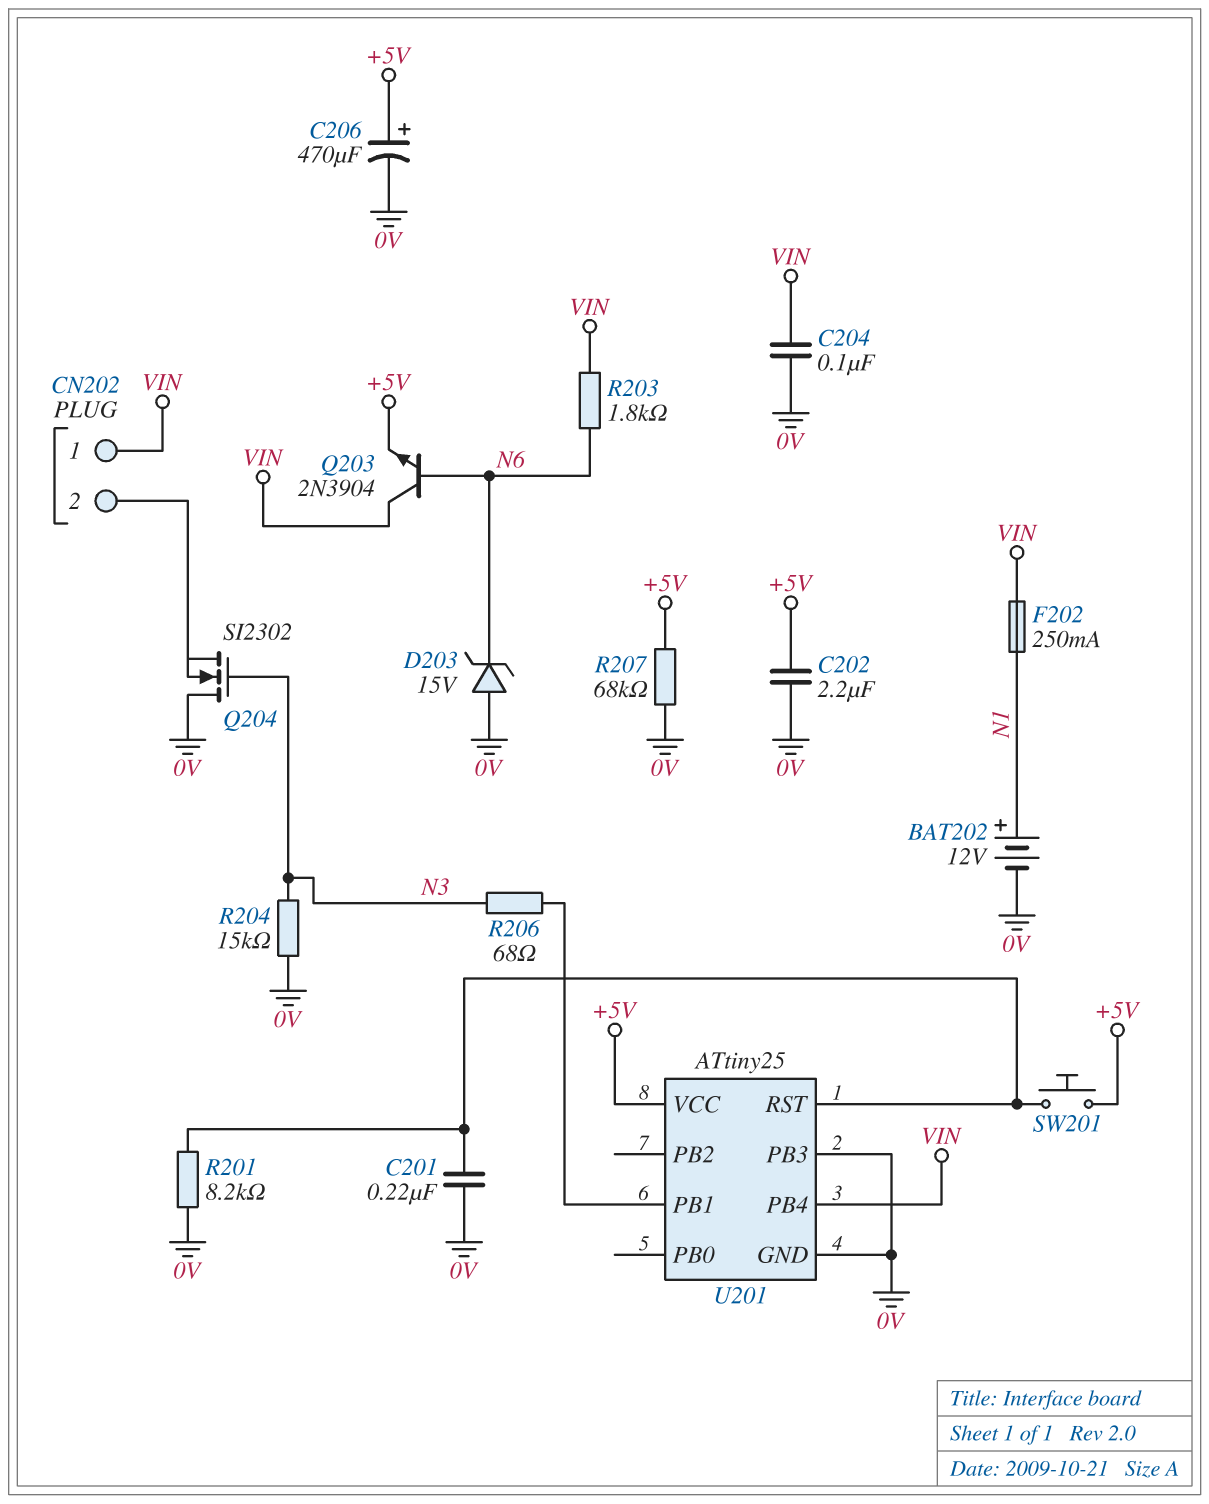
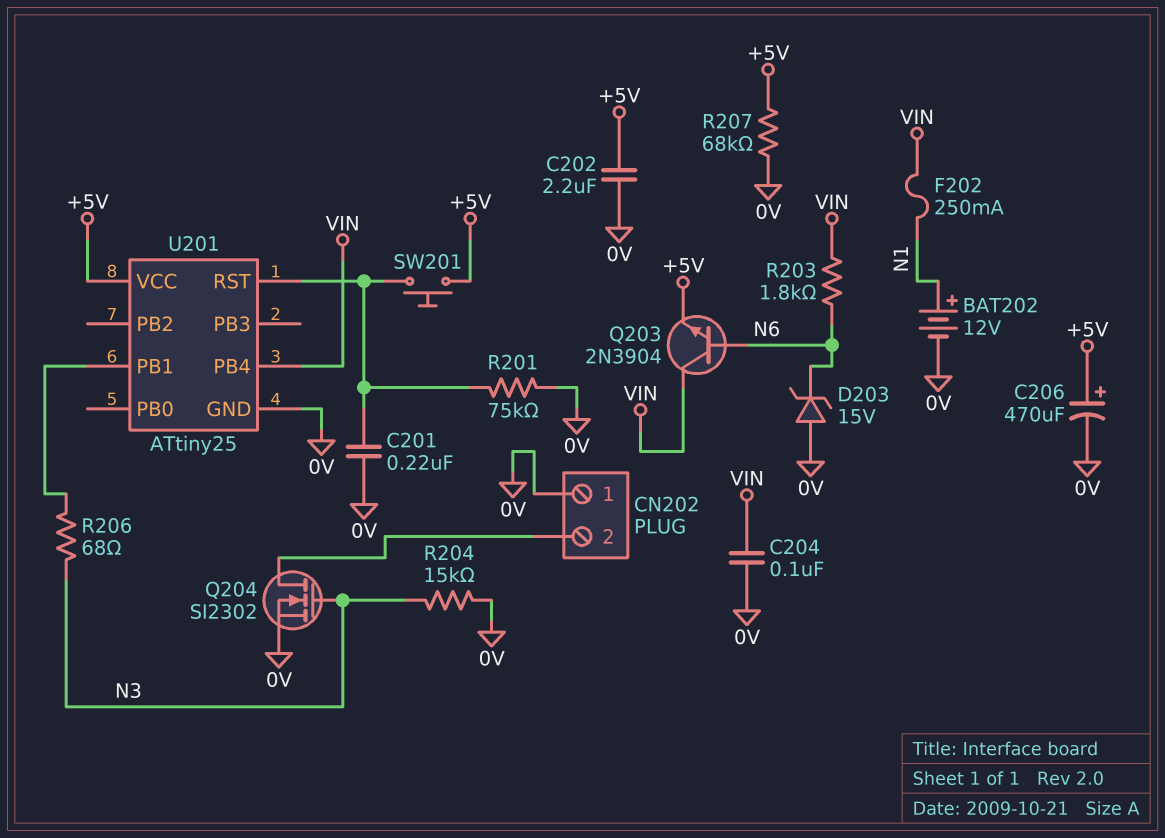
CN202 pin 1: VIN -> 0V
Q204: NMOS SI2302 (G N3, D 0V, S CN202/2) -> NMOS SI2302 (G N3, D CN202/2, S 0V)
R201: 8.2k (0V, U201/RST) -> 75k (0V, U201/RST)
U201 pin PB3: 0V -> none

